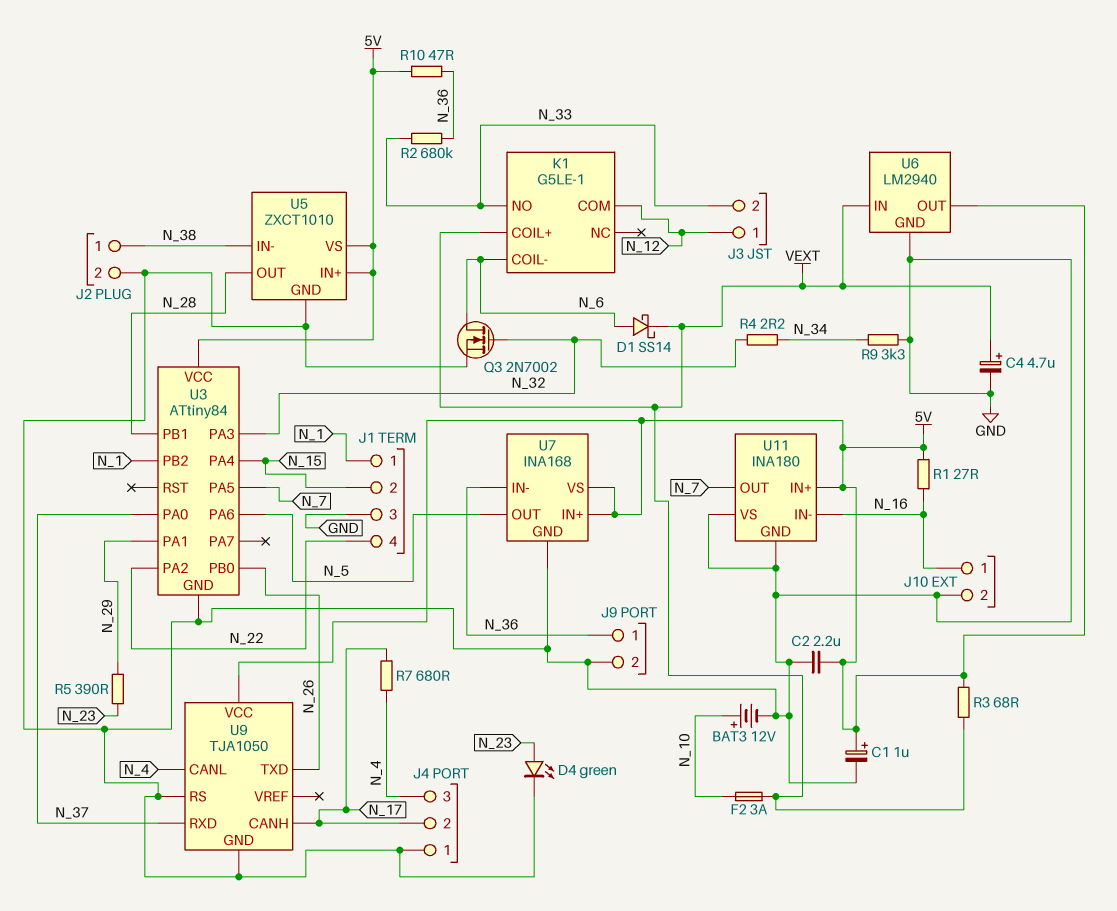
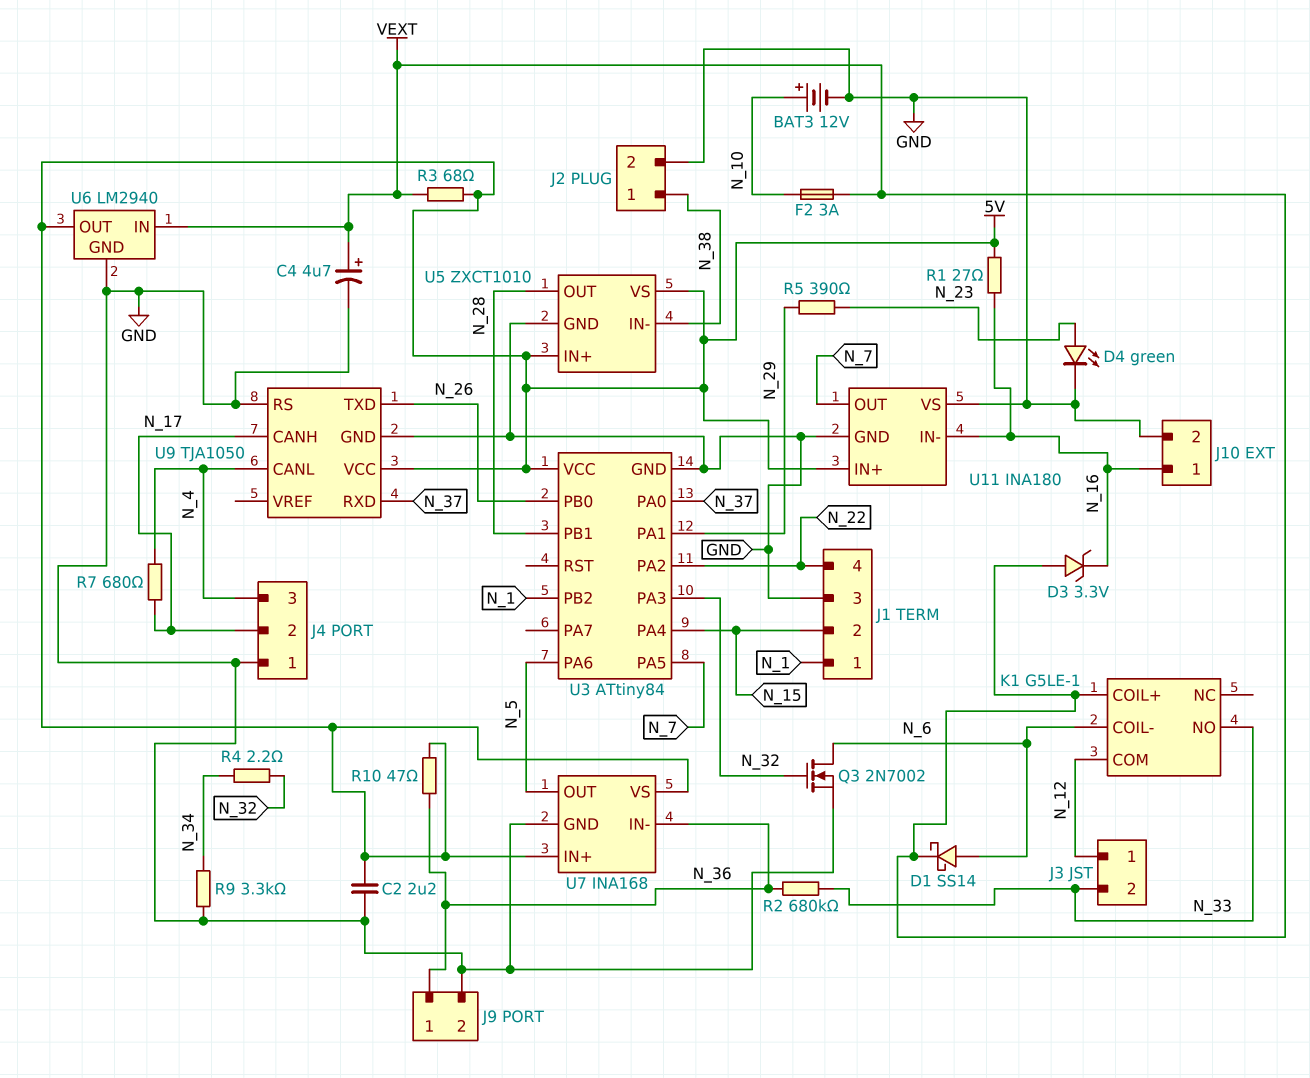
C1: 1uF (plus 5V, minus GND) -> none
D3: none -> zener 3.3V (A VEXT, K N_16)

